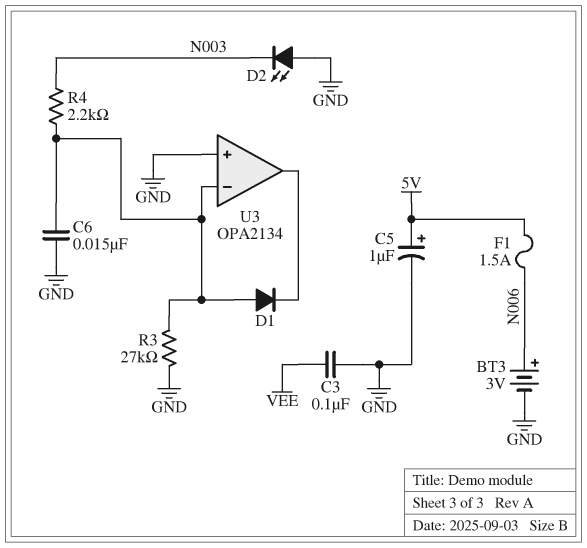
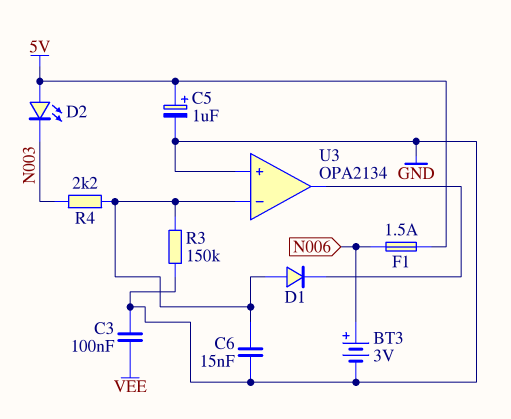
D2: LED (A GND, K N003) -> LED (A 5V, K N003)
R3: 27k (GND, U3/in-) -> 150k (GND, U3/in-)

